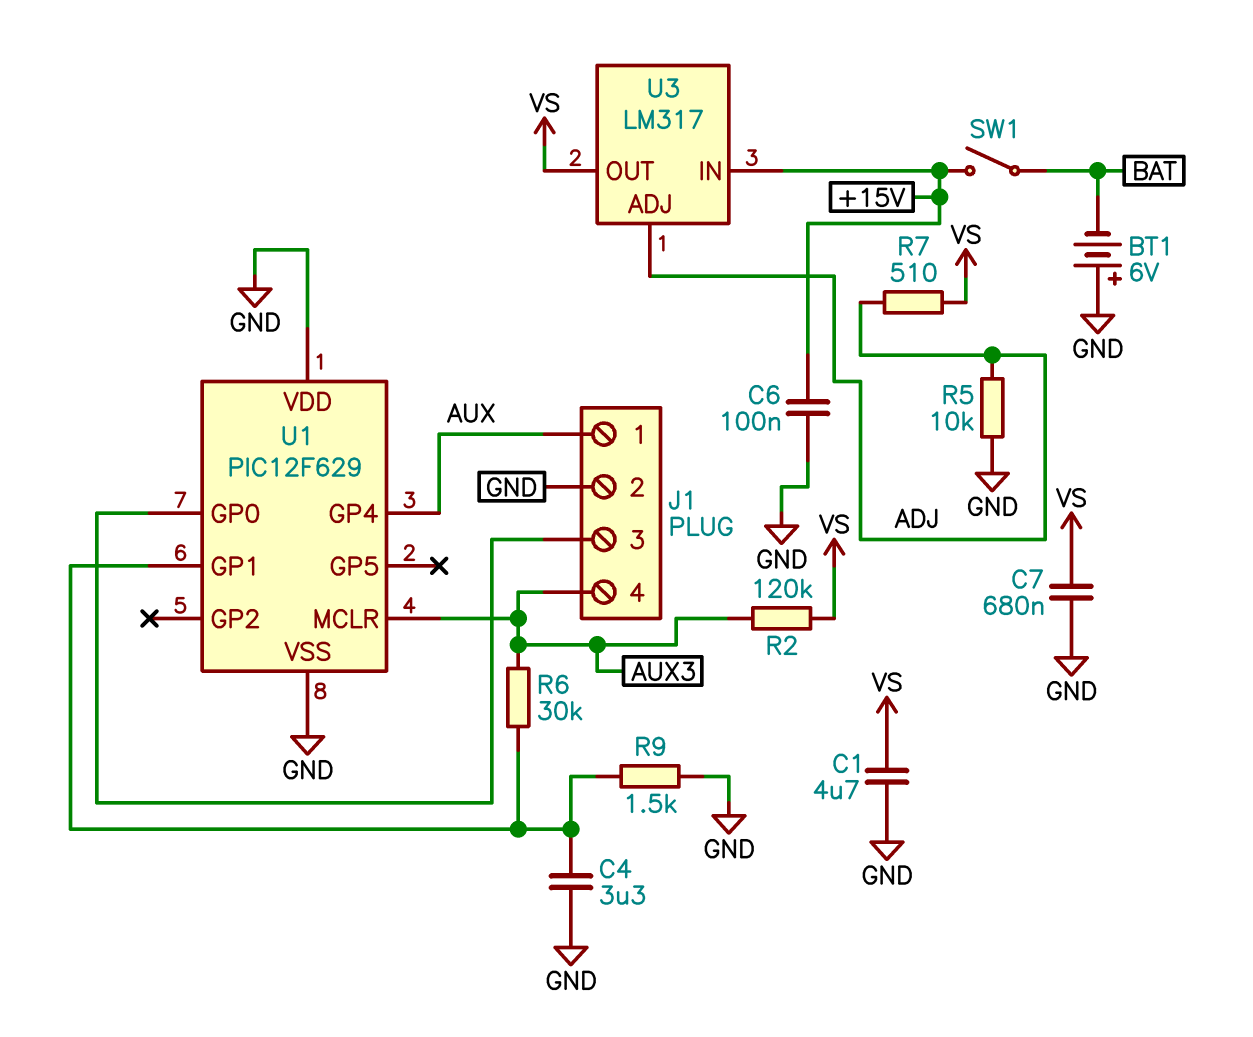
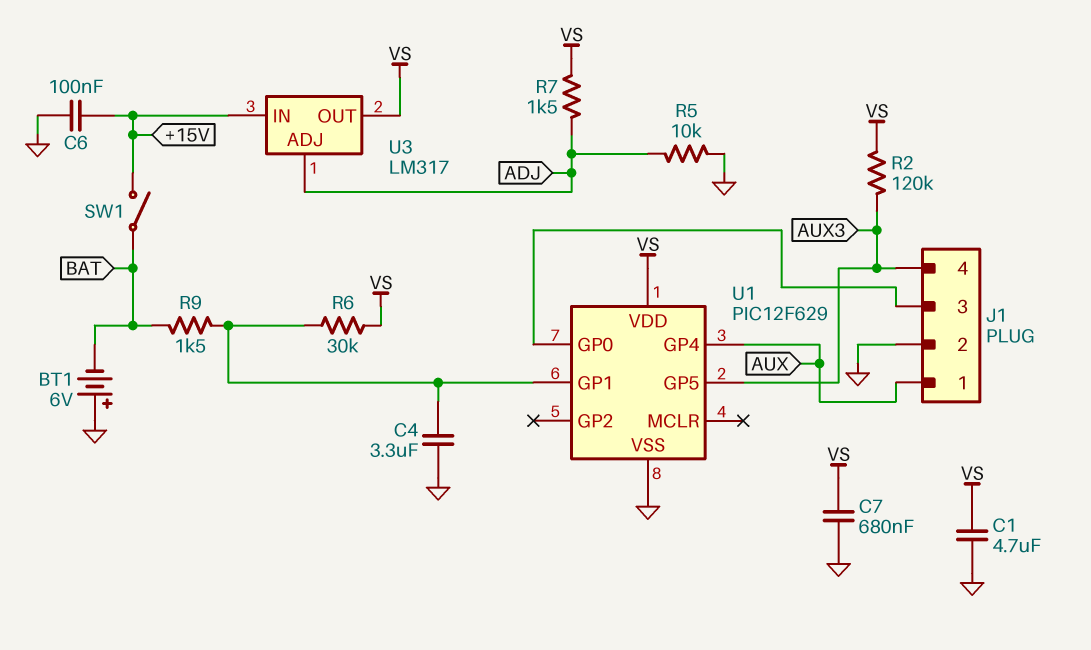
R6: 30k (AUX3, U1/GP1) -> 30k (U1/GP1, VS)
R7: 510 (ADJ, VS) -> 1.5k (ADJ, VS)
R9: 1.5k (GND, U1/GP1) -> 1.5k (BAT, U1/GP1)
U1 pin GP5: none -> AUX3
U1 pin MCLR: AUX3 -> none
U1 pin VDD: GND -> VS

